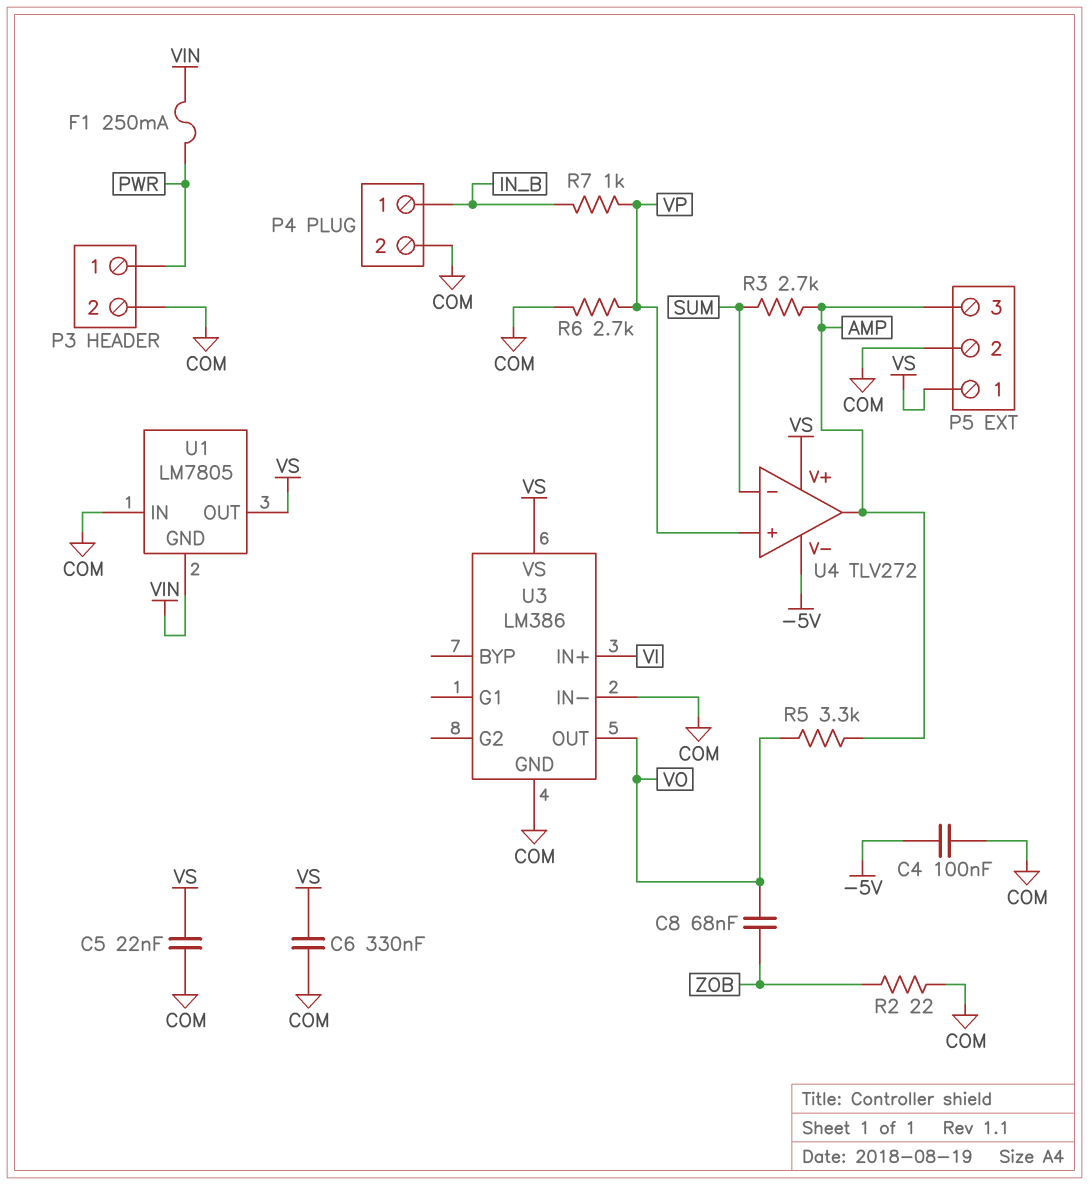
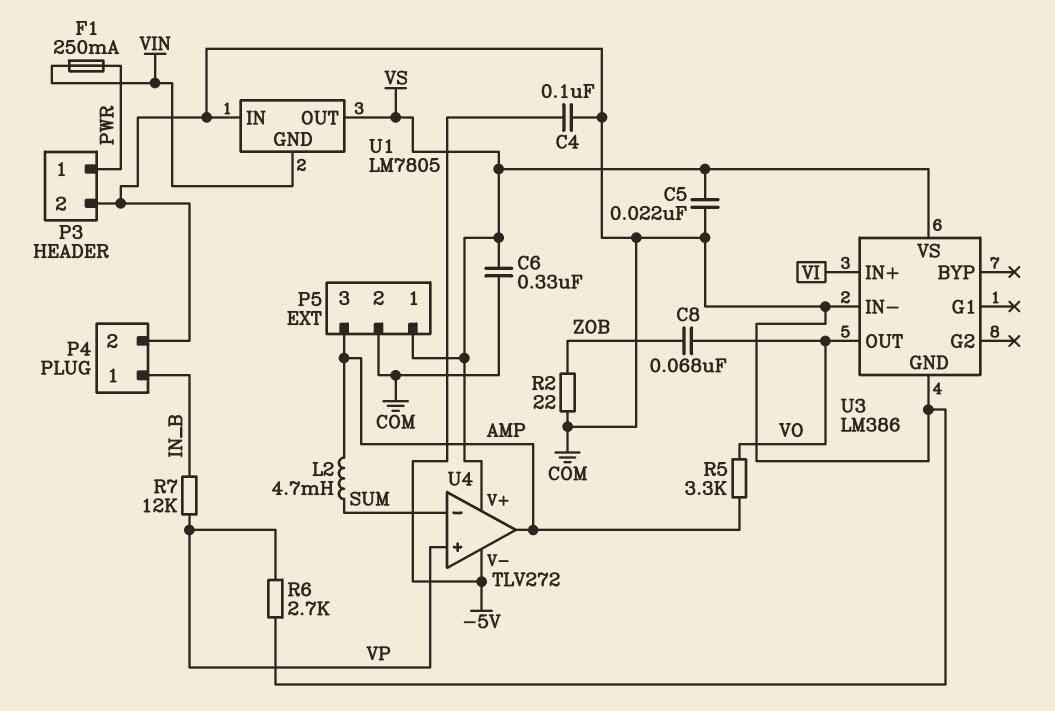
L2: none -> 4.7mH (AMP, SUM)
R3: 2.7k (AMP, SUM) -> none
R7: 1k (IN_B, VP) -> 12k (IN_B, VP)

